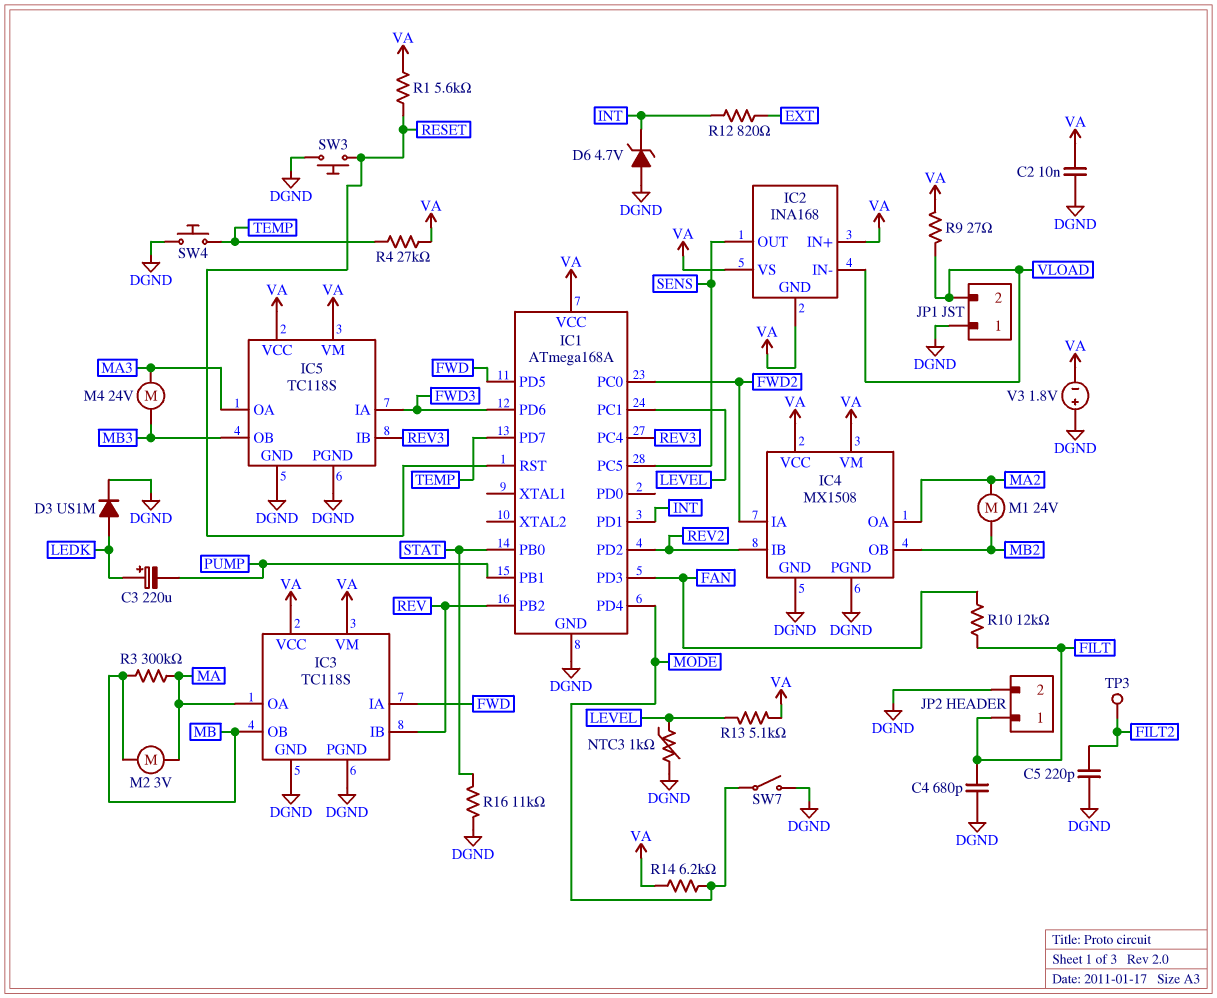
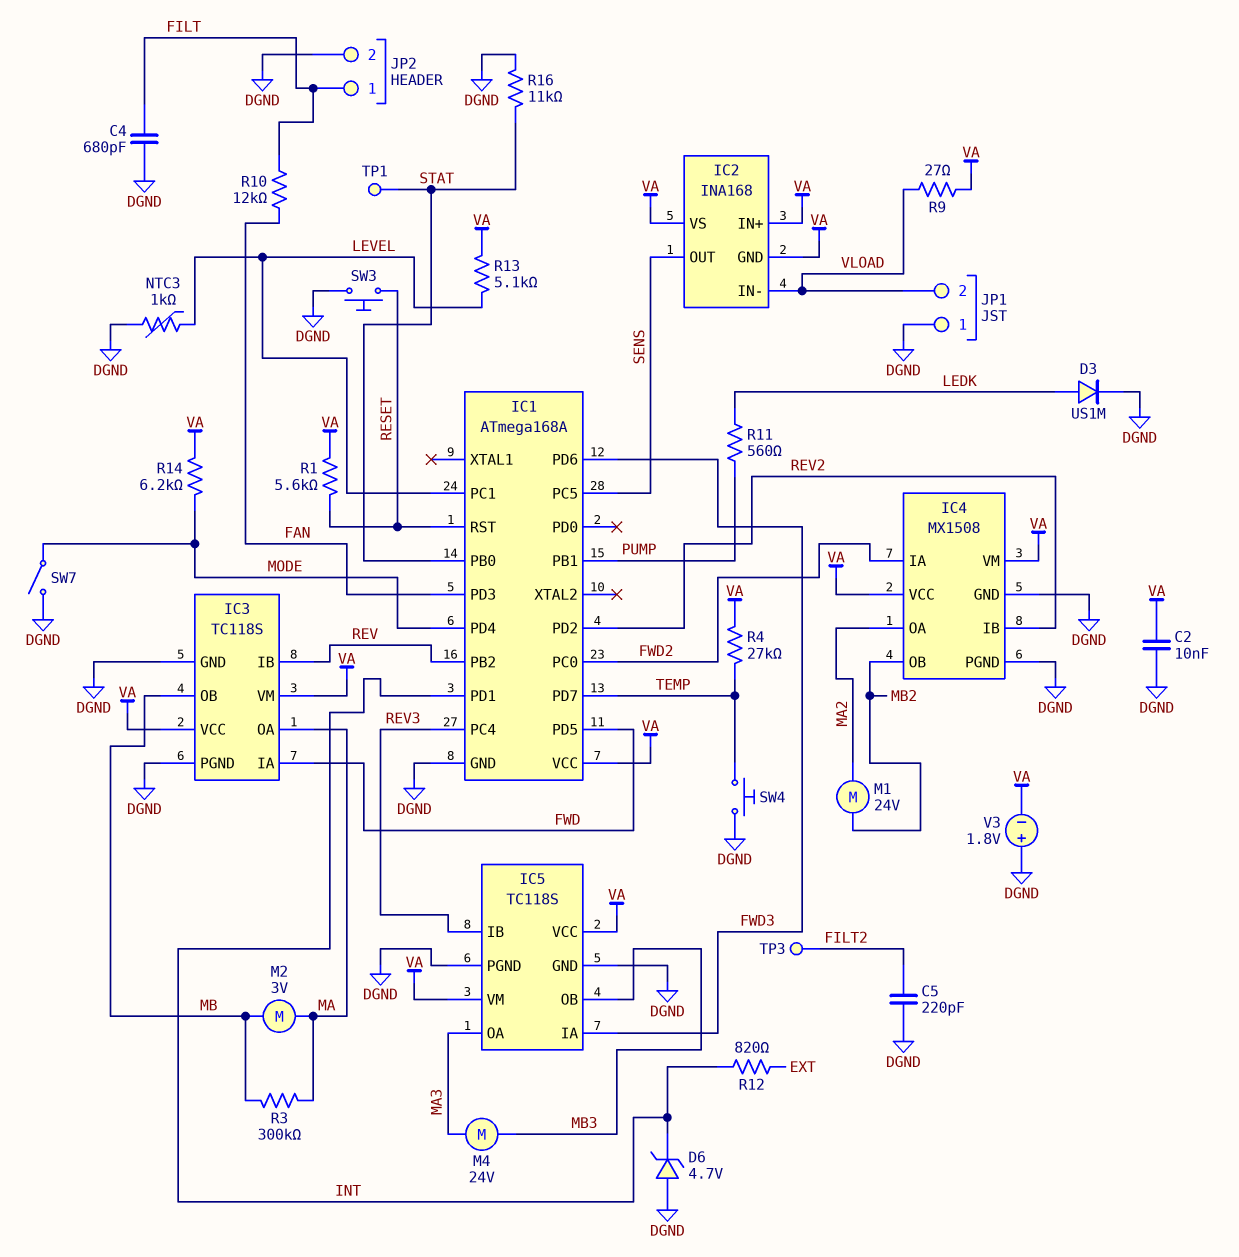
C3: 220uF (plus LEDK, minus PUMP) -> none
R11: none -> 560 (LEDK, PUMP)
TP1: none -> test point (STAT)

